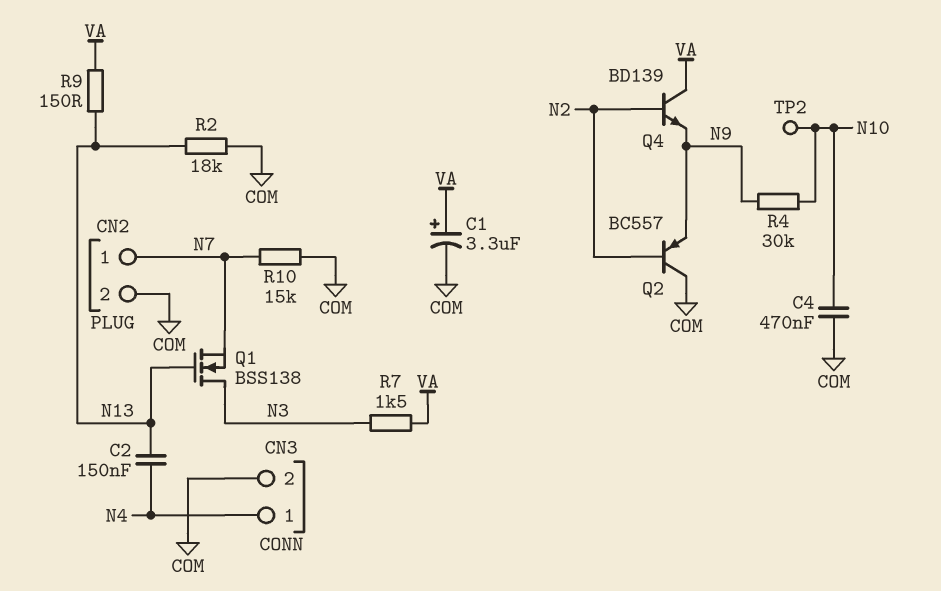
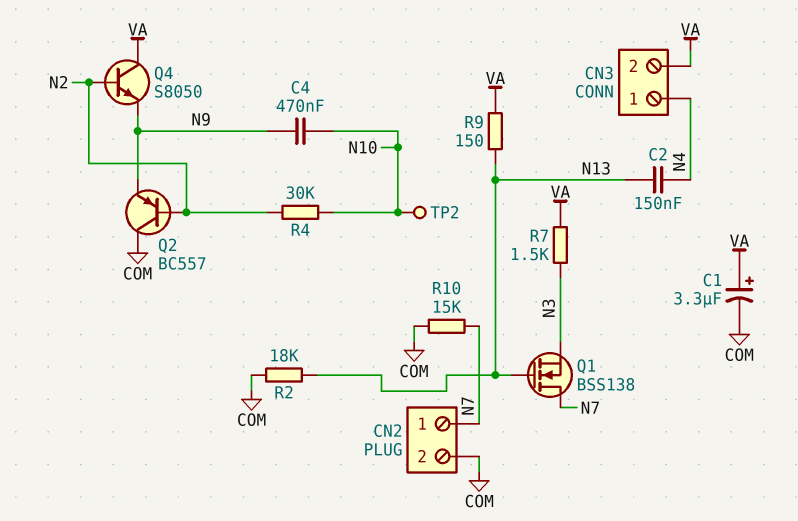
C4: 470nF (COM, N10) -> 470nF (N9, N10)
CN3 pin 2: COM -> VA
Q1: NMOS BSS138 (G N13, D N3, S N7) -> NMOS BSS138 (G N13, D N7, S N3)
Q4: NPN BD139 (B N2, C VA, E N9) -> NPN S8050 (B N2, C VA, E N9)
R4: 30k (N9, N10) -> 30k (N2, N10)

